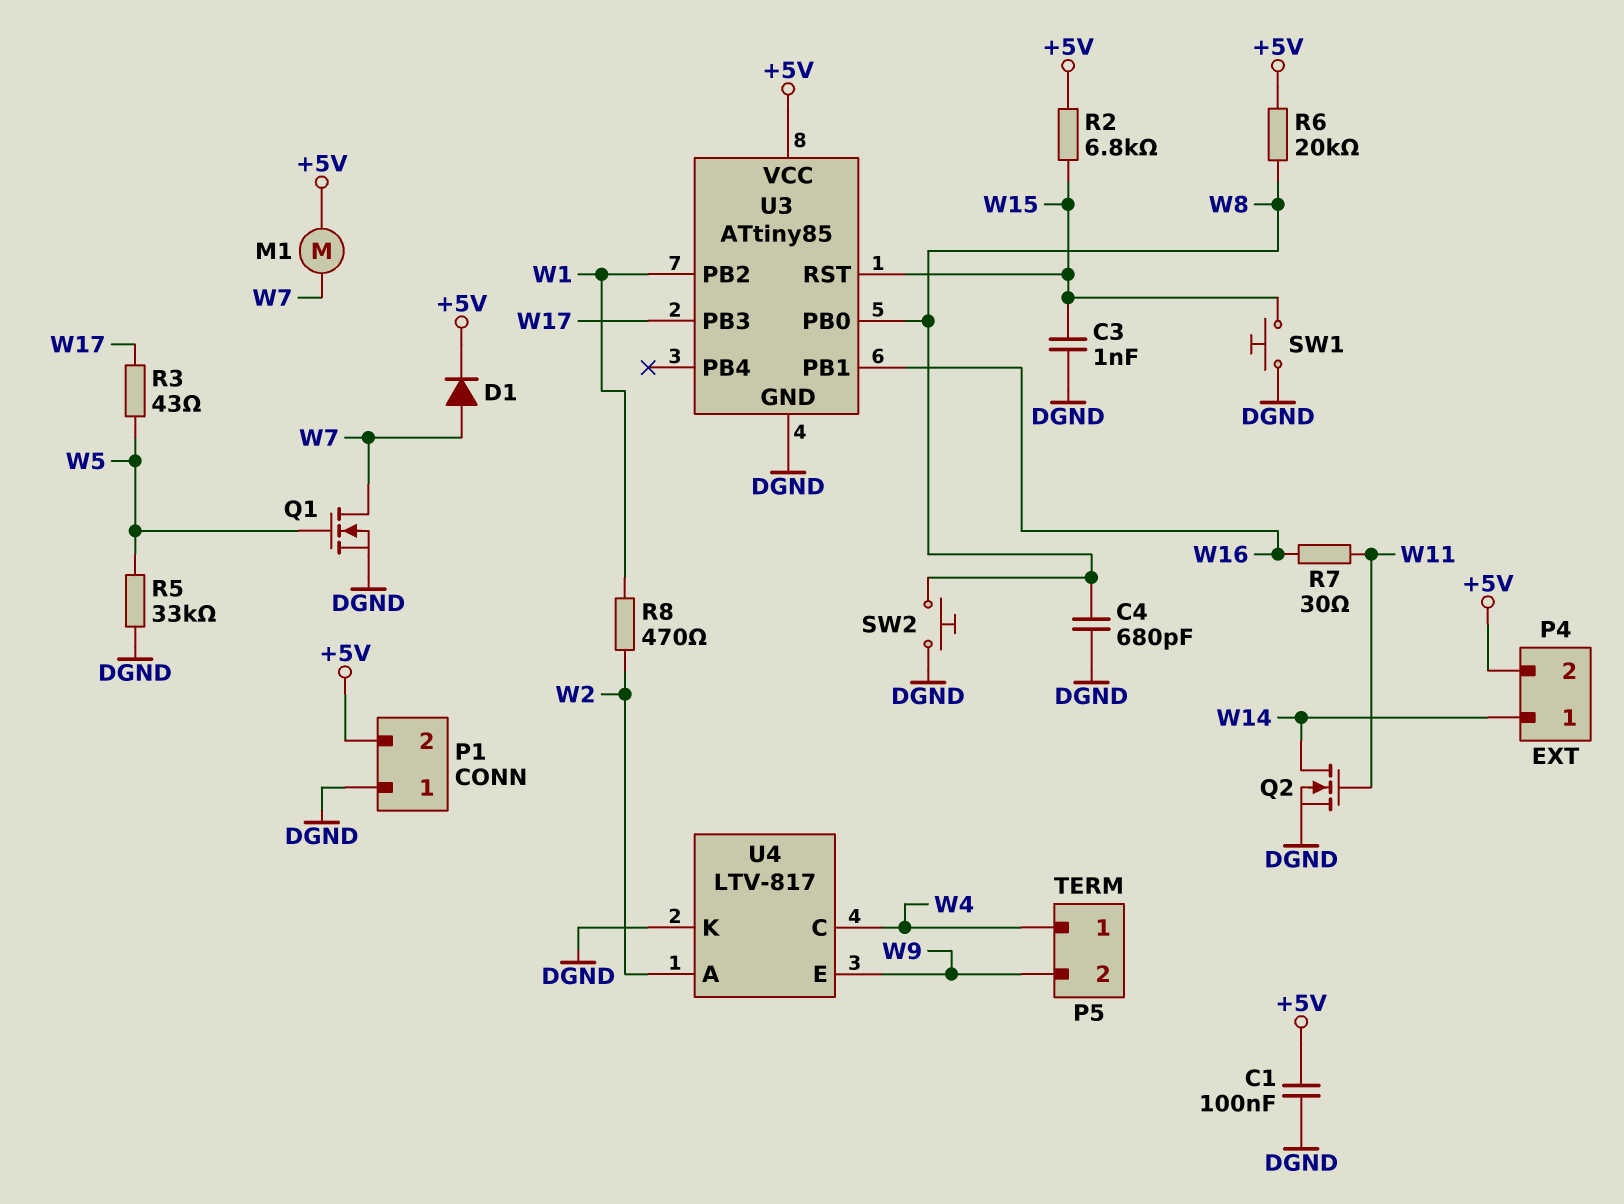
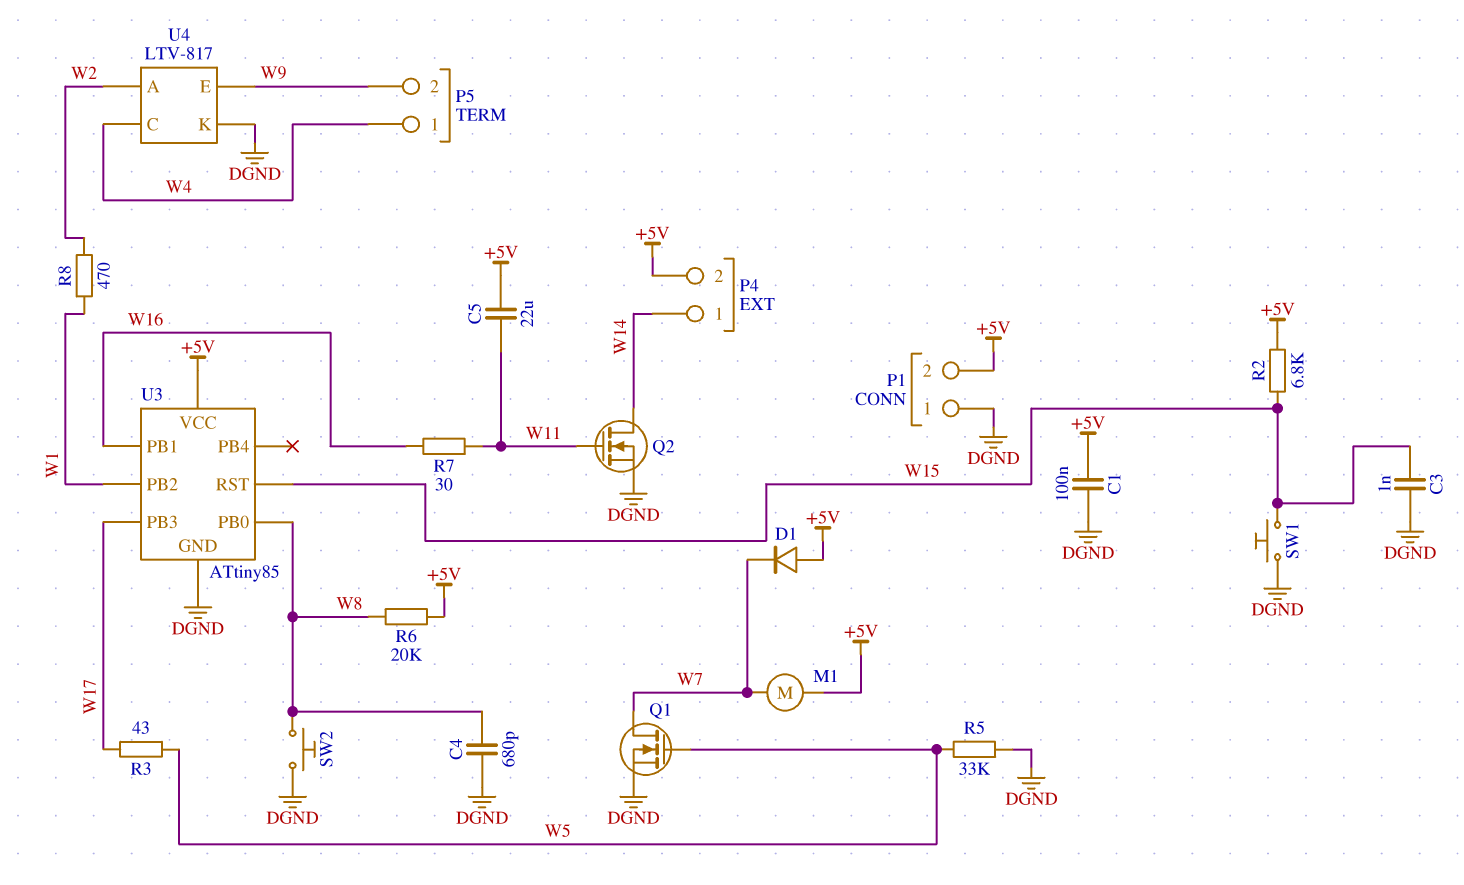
C5: none -> 22uF (+5V, W11)
D1: diode (A W7, K +5V) -> diode (A +5V, K W7)

